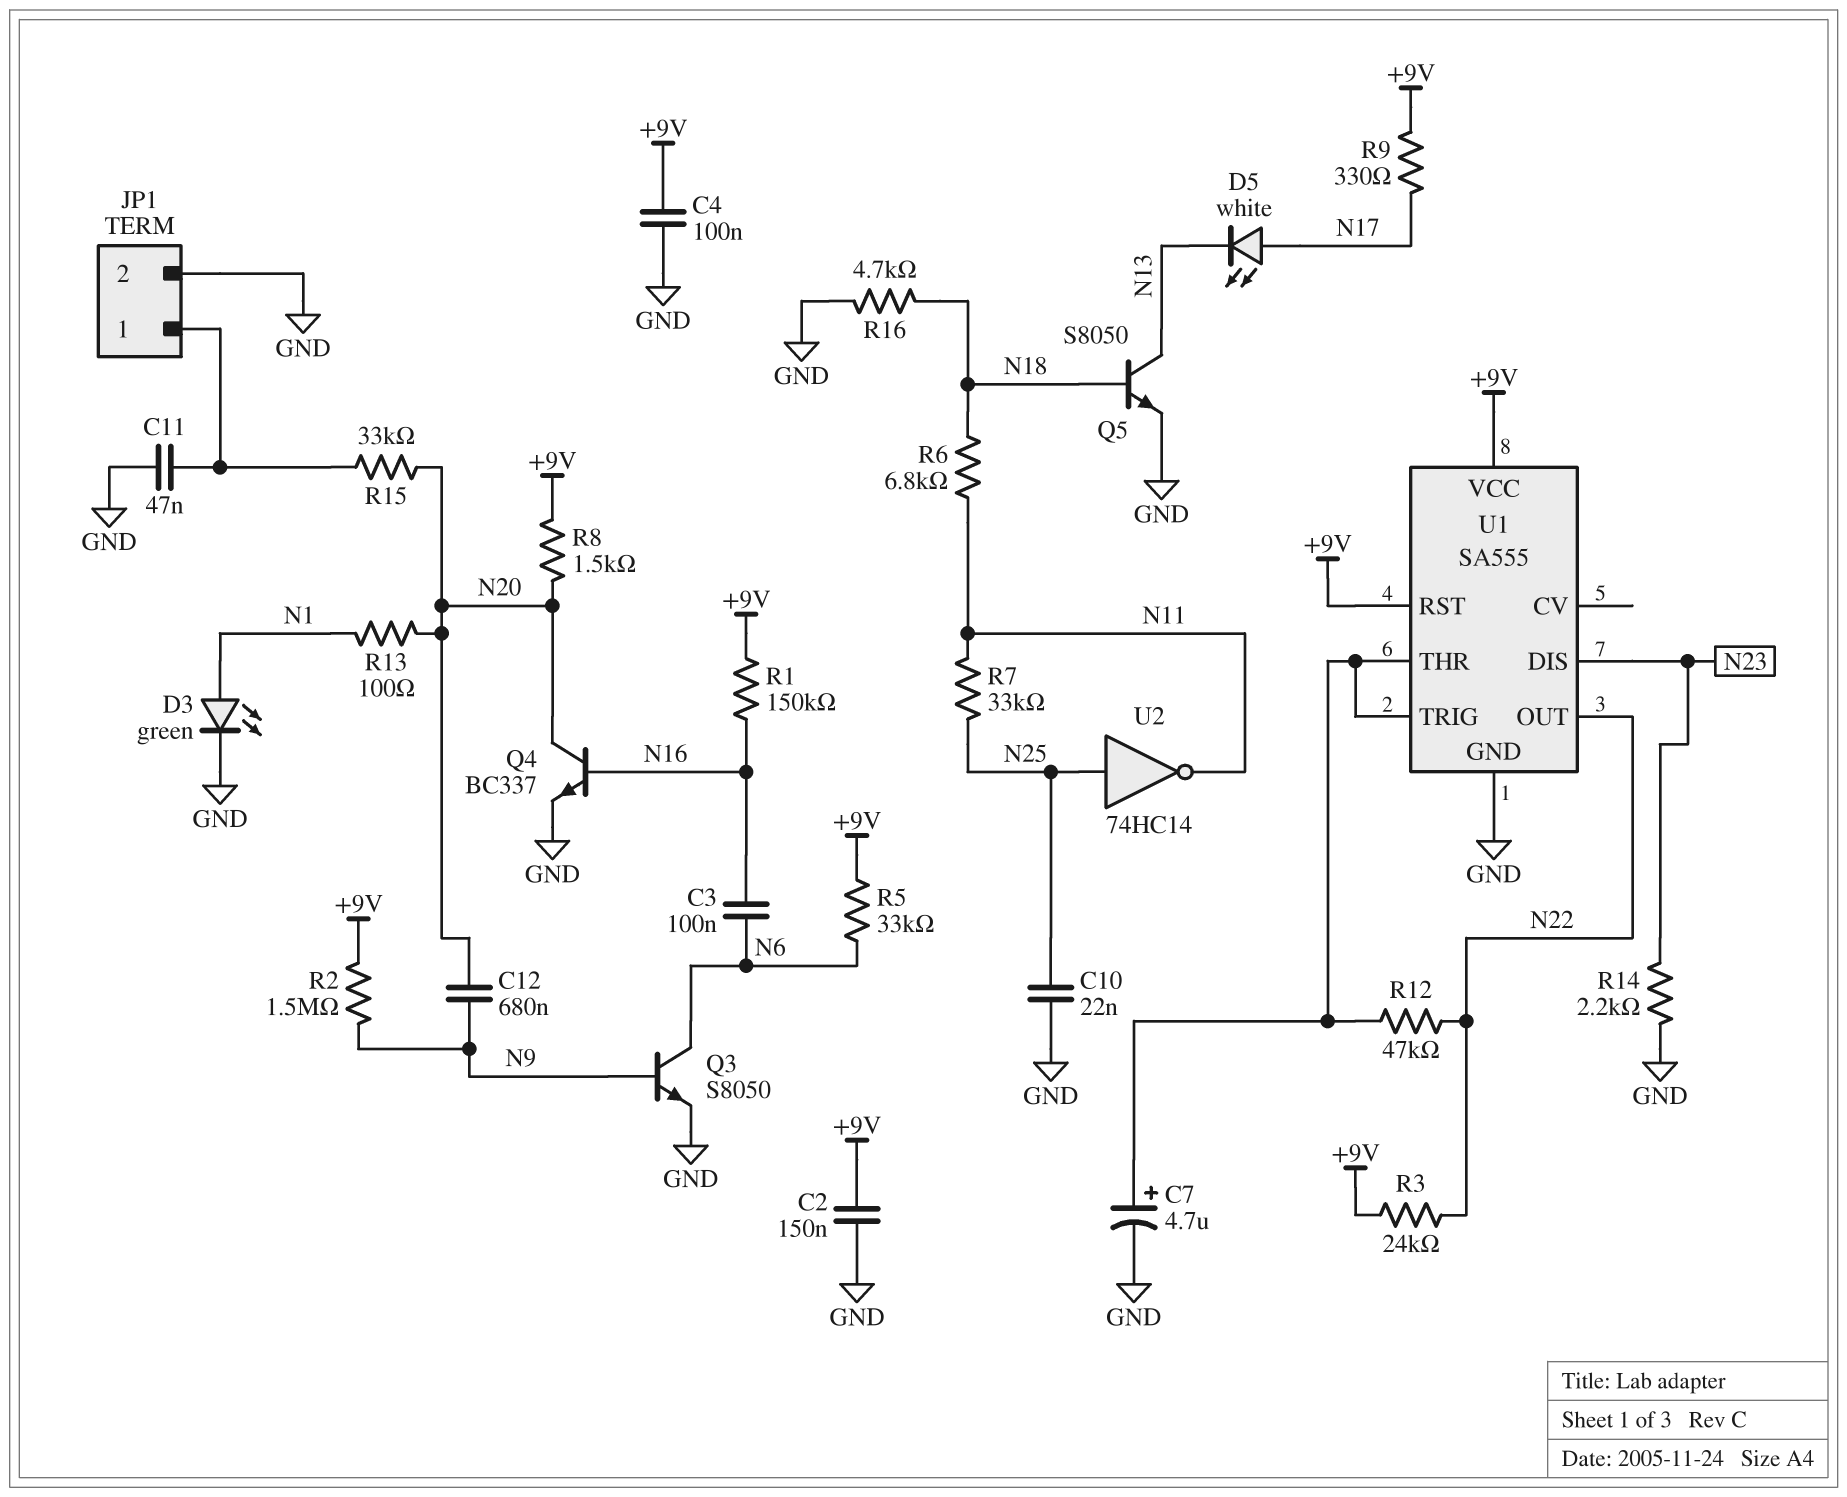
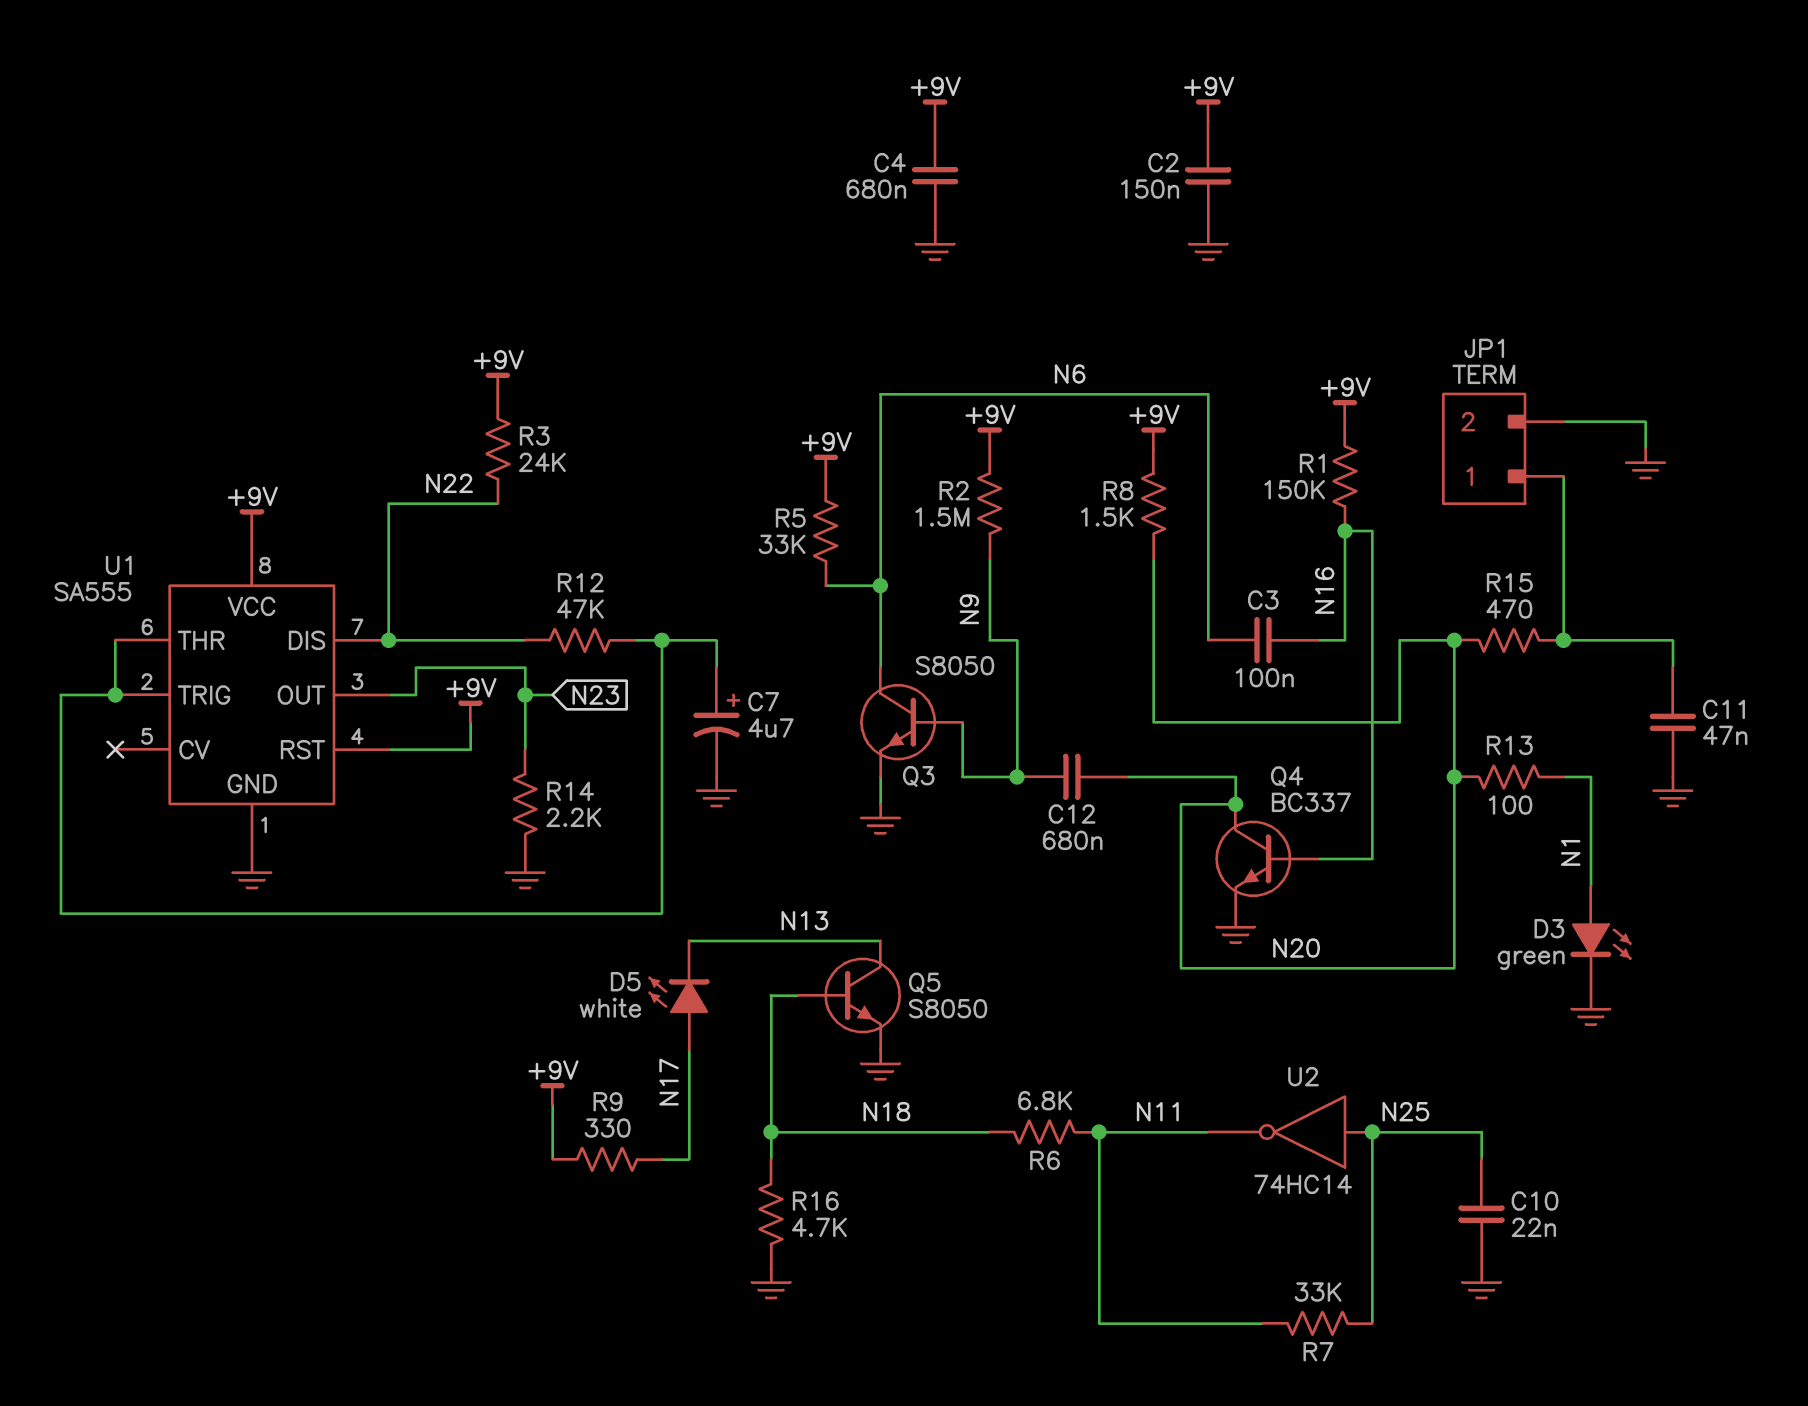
C4: 100nF (+9V, GND) -> 680nF (+9V, GND)
R15: 33k (JP1/1, N20) -> 470 (JP1/1, N20)
U1 pin DIS: N23 -> N22
U1 pin OUT: N22 -> N23

